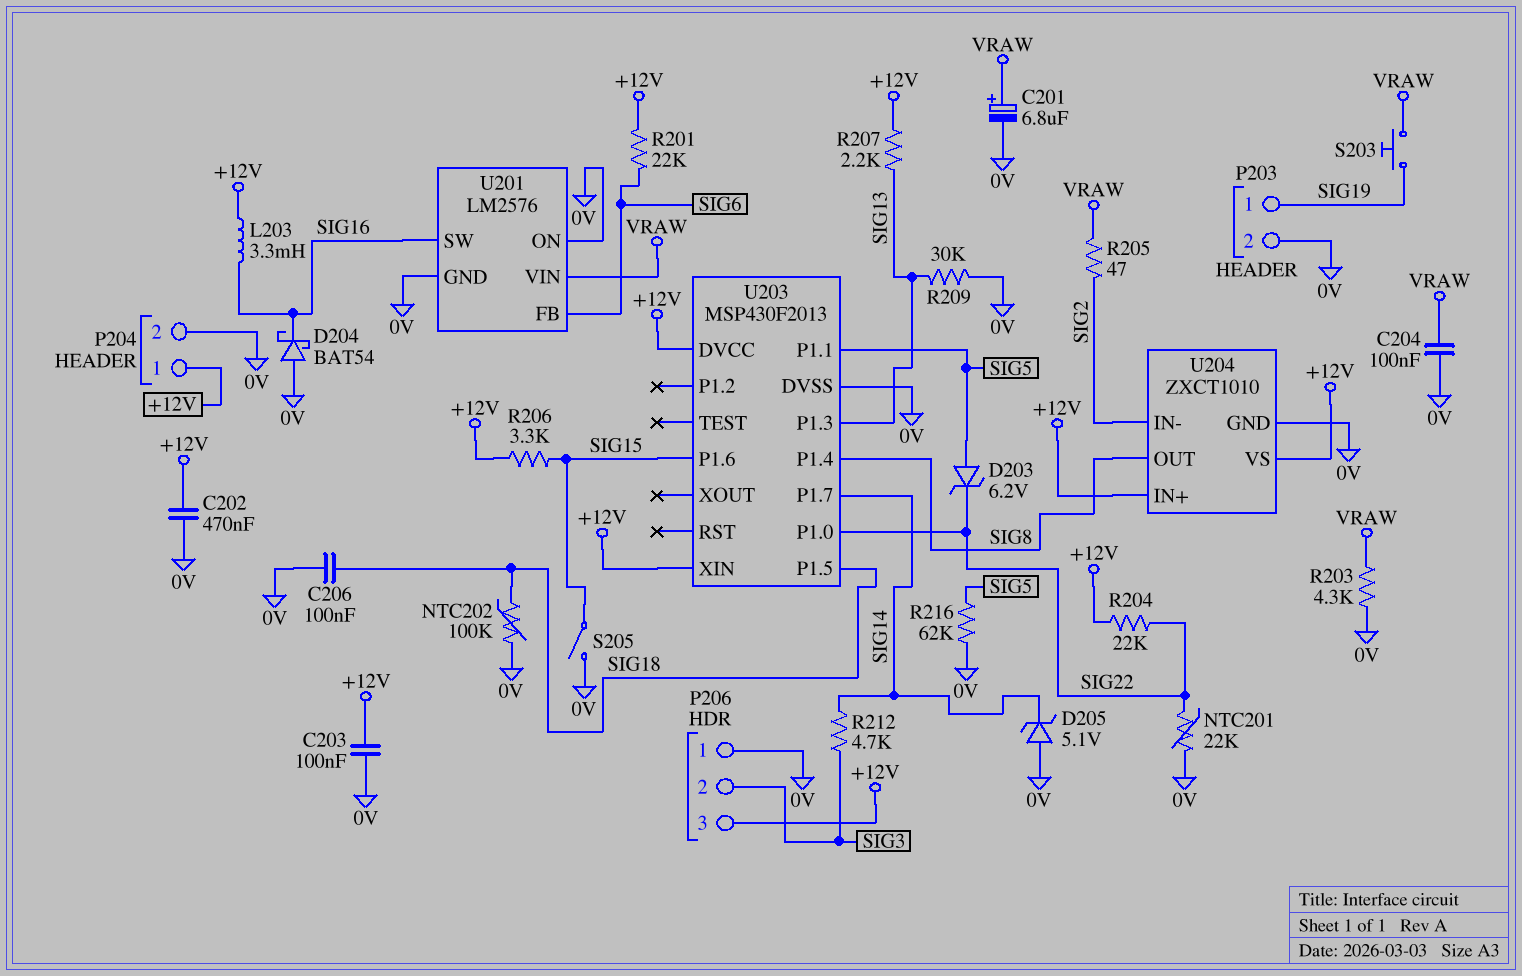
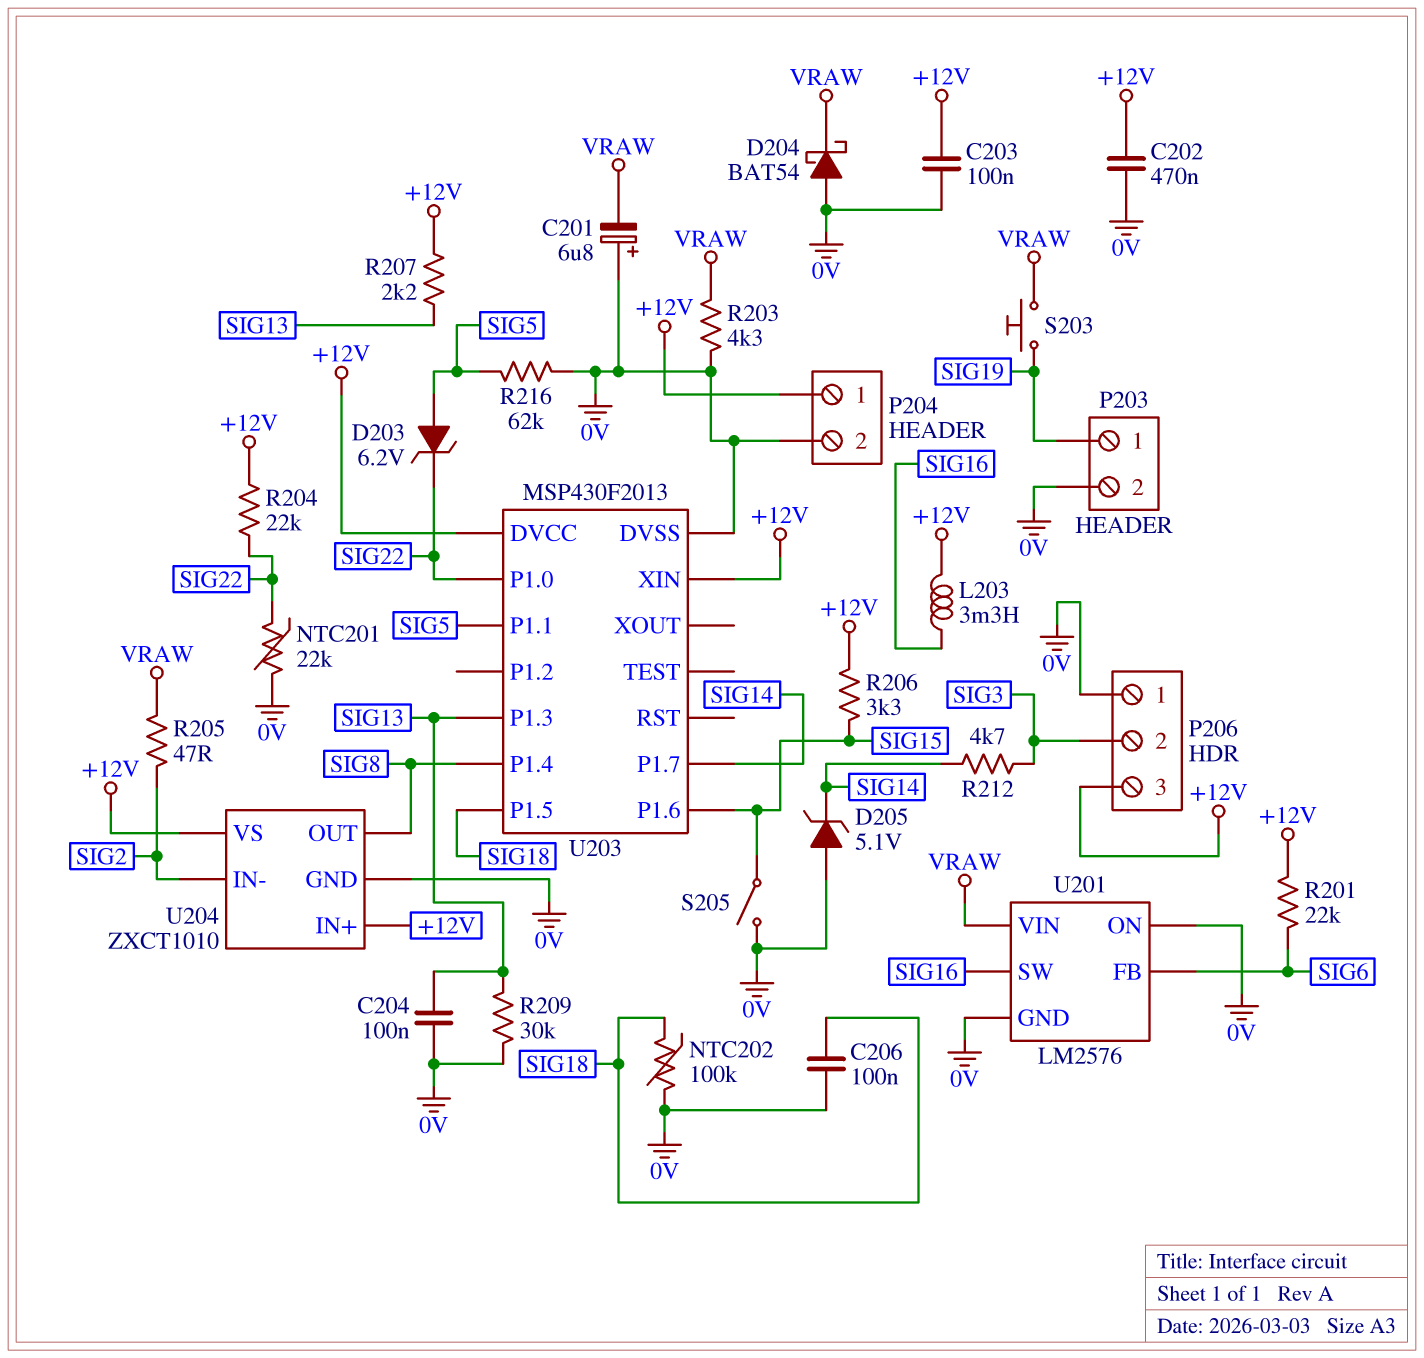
C201: 6.8uF (plus VRAW, minus 0V) -> 6.8uF (plus 0V, minus VRAW)
C204: 100nF (0V, VRAW) -> 100nF (0V, SIG13)
D204: schottky BAT54 (A 0V, K SIG16) -> schottky BAT54 (A 0V, K VRAW)

